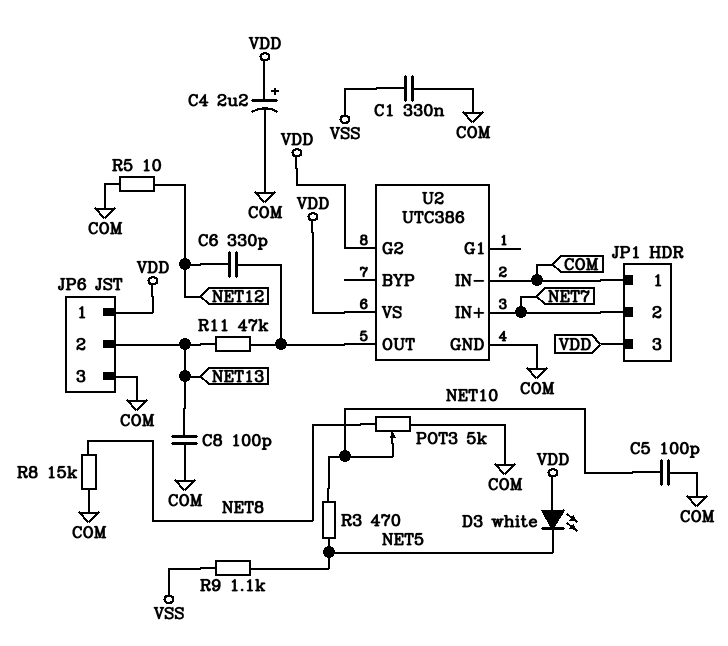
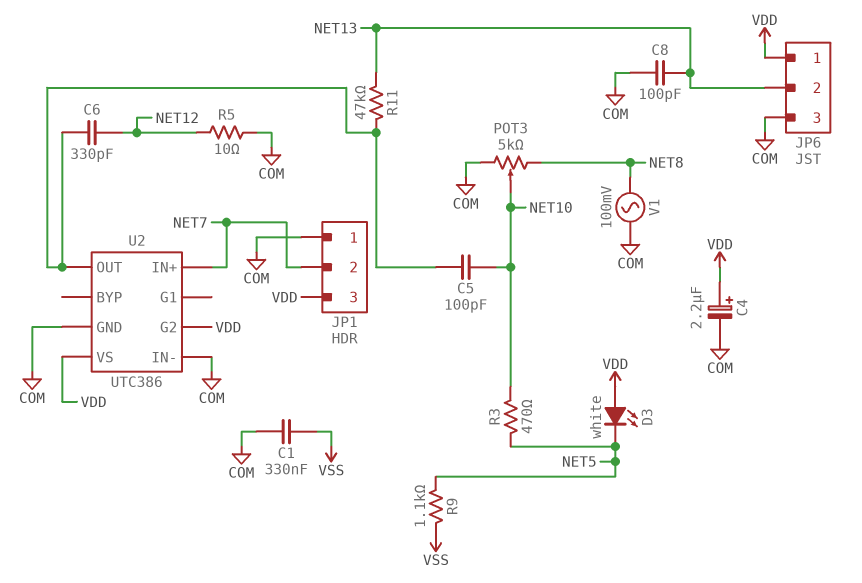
C5: 100pF (COM, NET10) -> 100pF (NET10, U2/OUT)
R8: 15k (COM, NET8) -> none
V1: none -> AC 100mV (COM, NET8)

